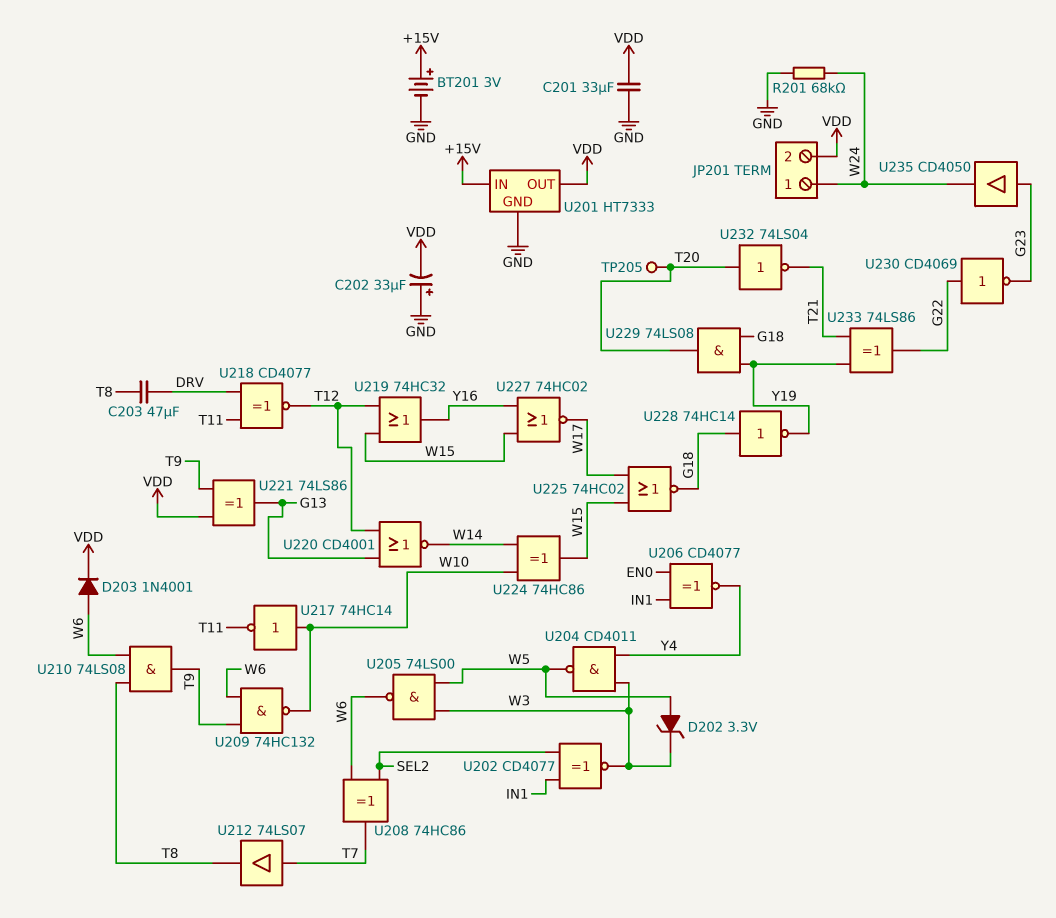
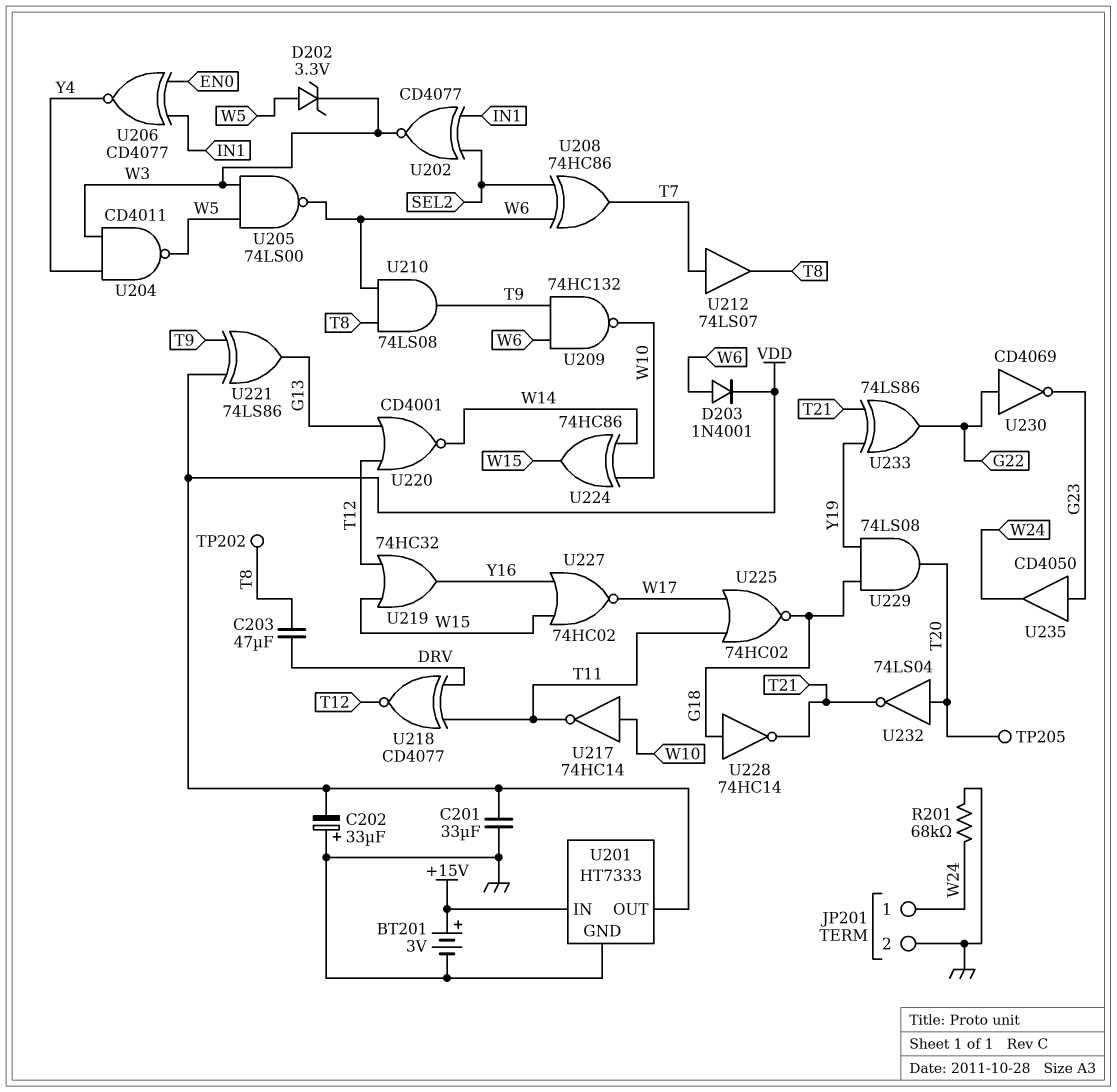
JP201 pin 2: VDD -> GND
TP202: none -> test point (T8)
U225: NOR 74HC02 (in W15, in W17, out G18) -> NOR 74HC02 (in T11, in W17, out G18)
U228: NOT 74HC14 (in G18, out Y19) -> NOT 74HC14 (in G18, out T21)

